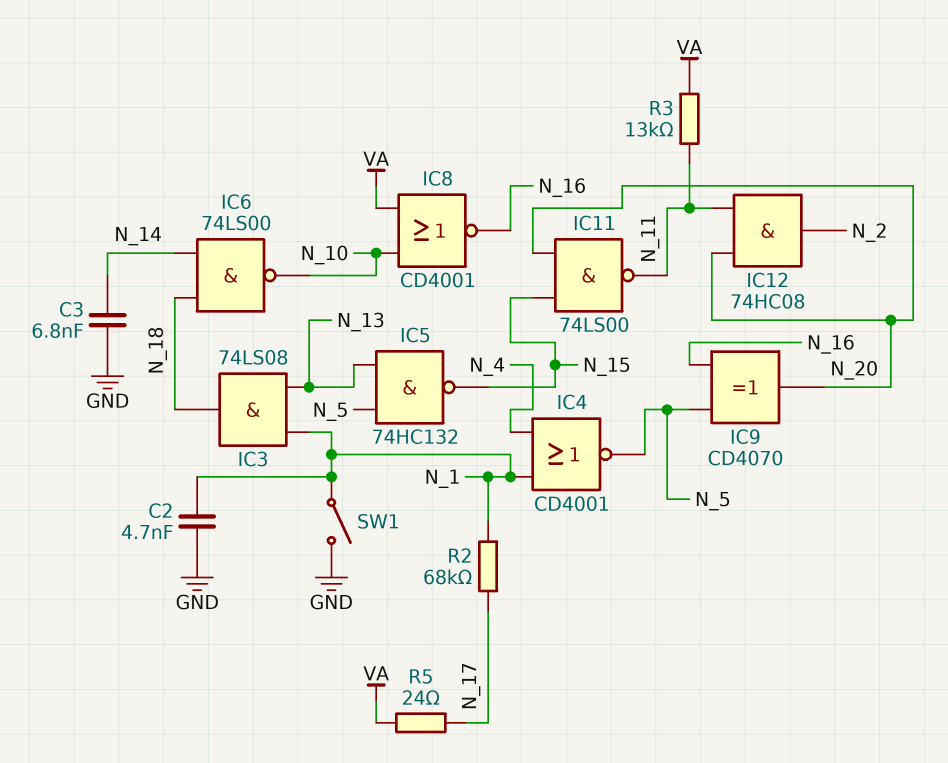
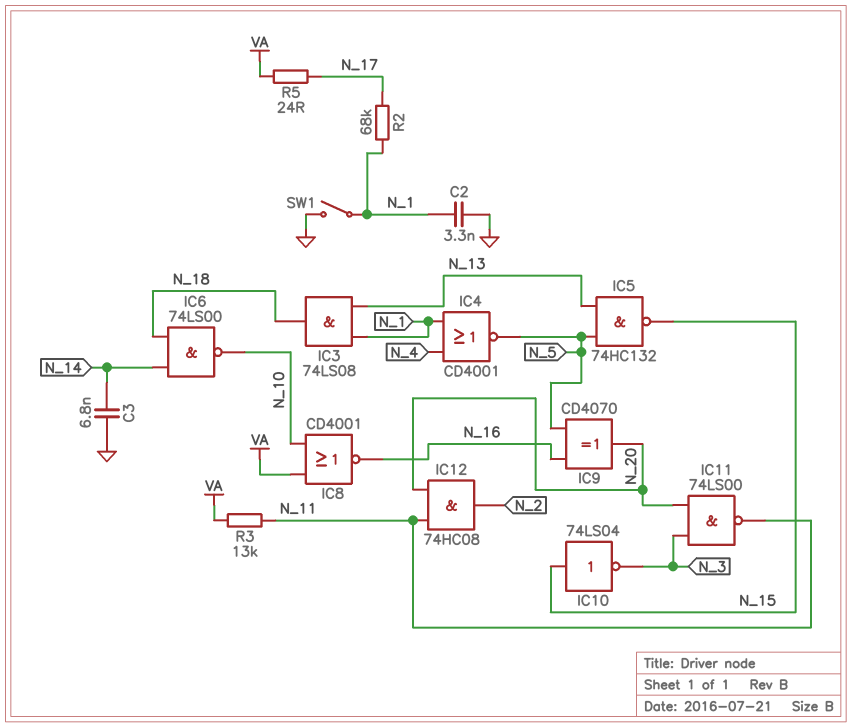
C2: 4.7nF (GND, N_1) -> 3.3nF (GND, N_1)
IC10: none -> NOT 74LS04 (in N_15, out N_3)
IC11: NAND 74LS00 (in N_15, in N_20, out N_11) -> NAND 74LS00 (in N_3, in N_20, out N_11)

